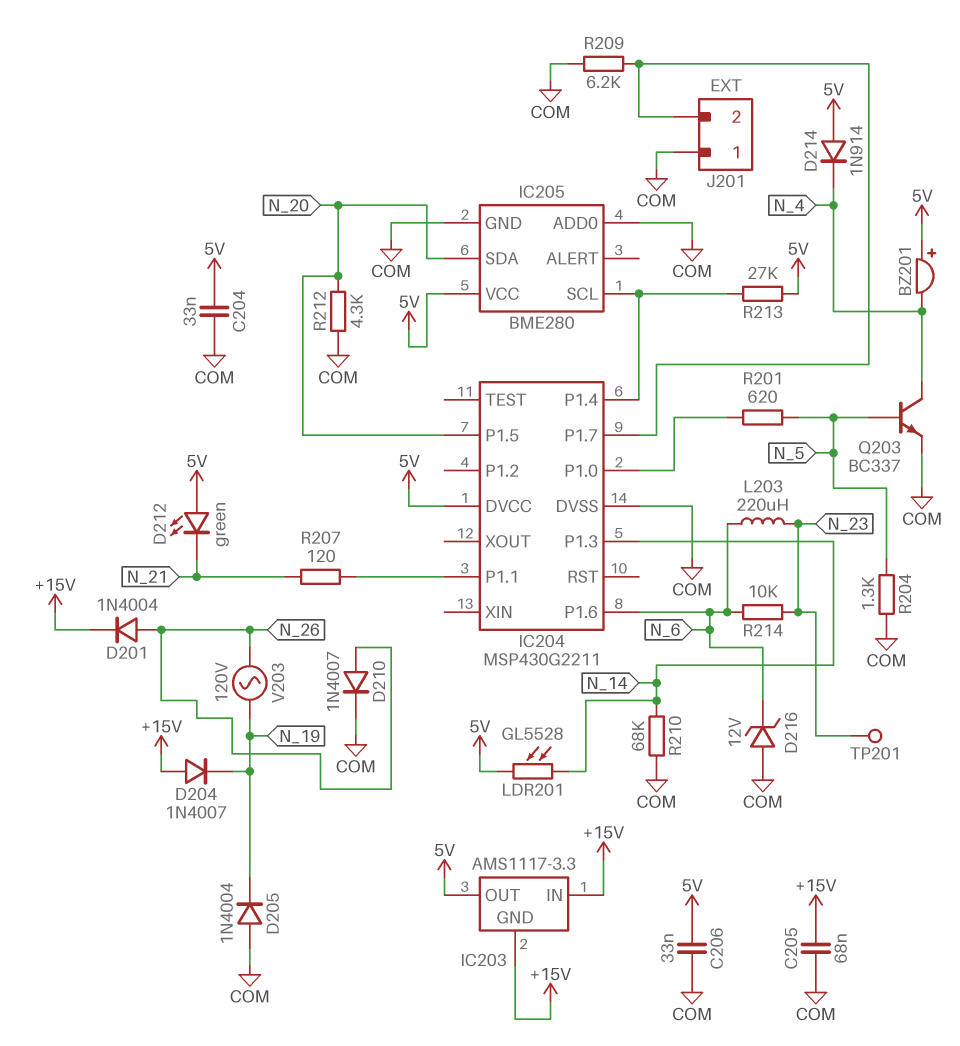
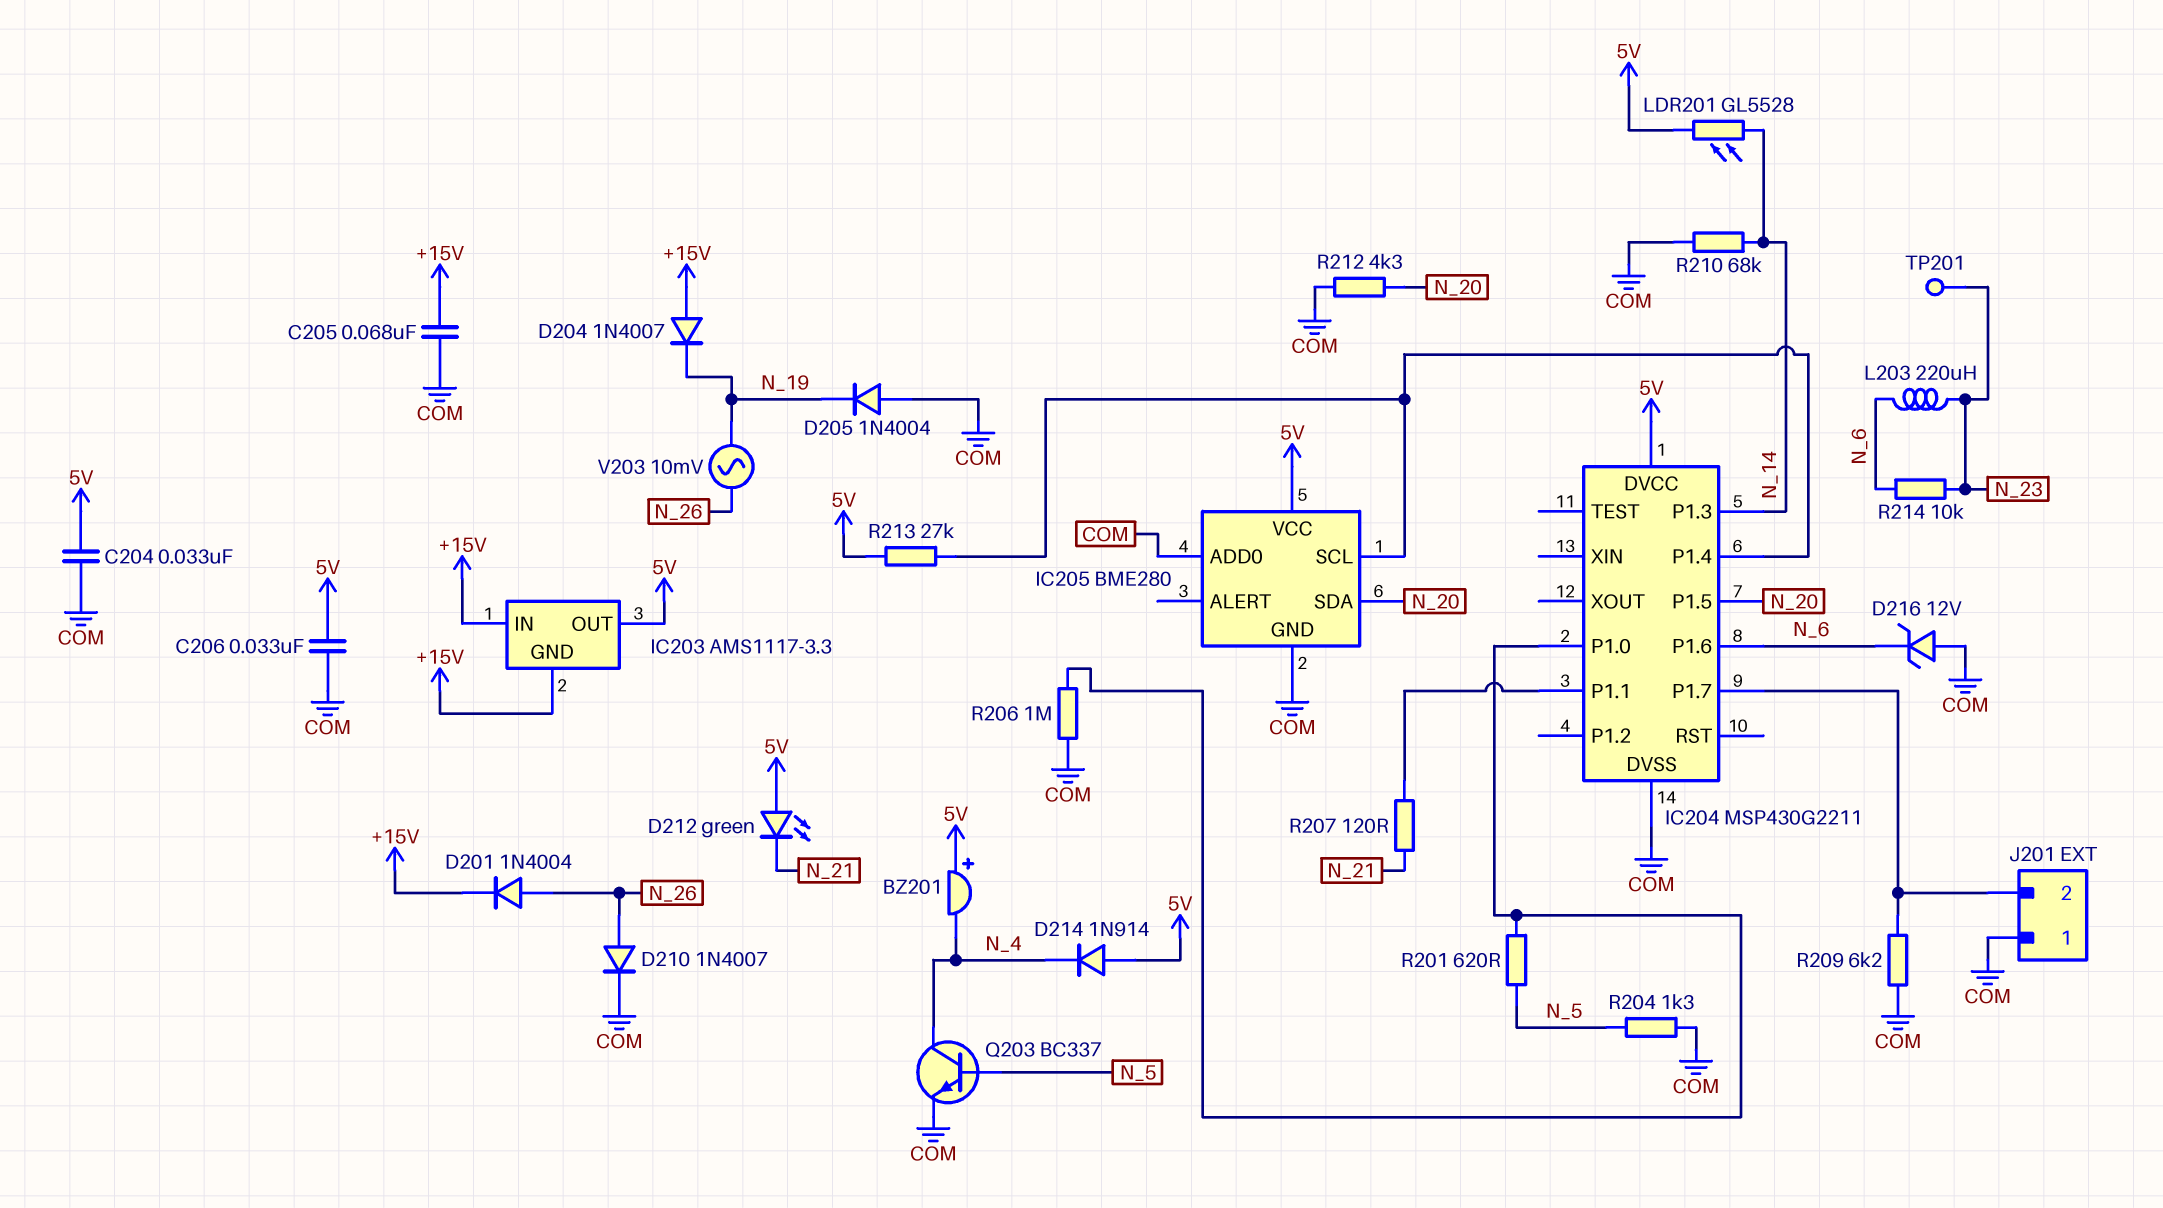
R206: none -> 1M (COM, IC204/P1.0)
V203: AC 120V (N_19, N_26) -> AC 10mV (N_19, N_26)

